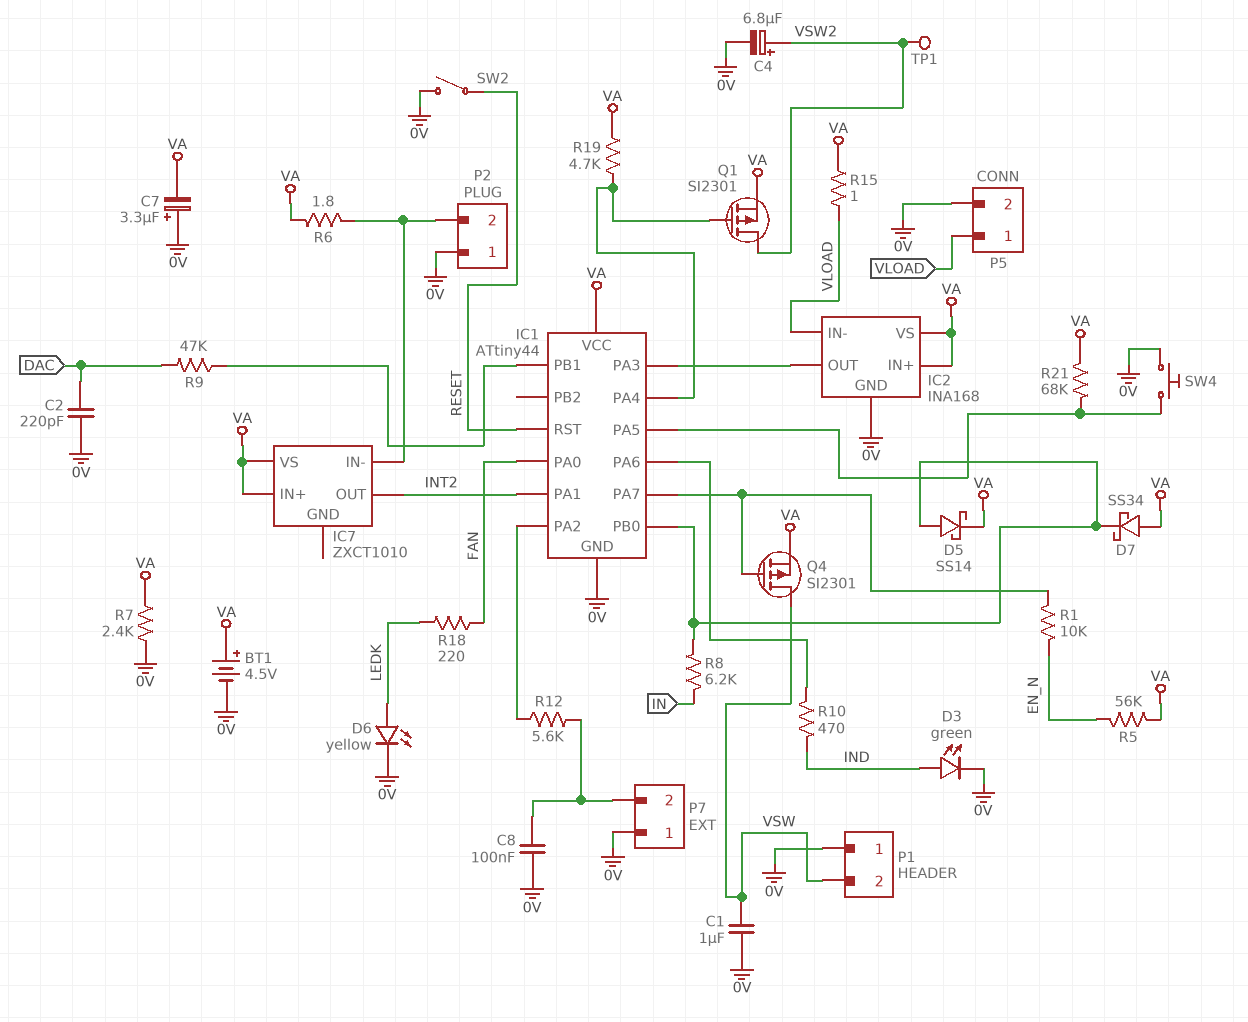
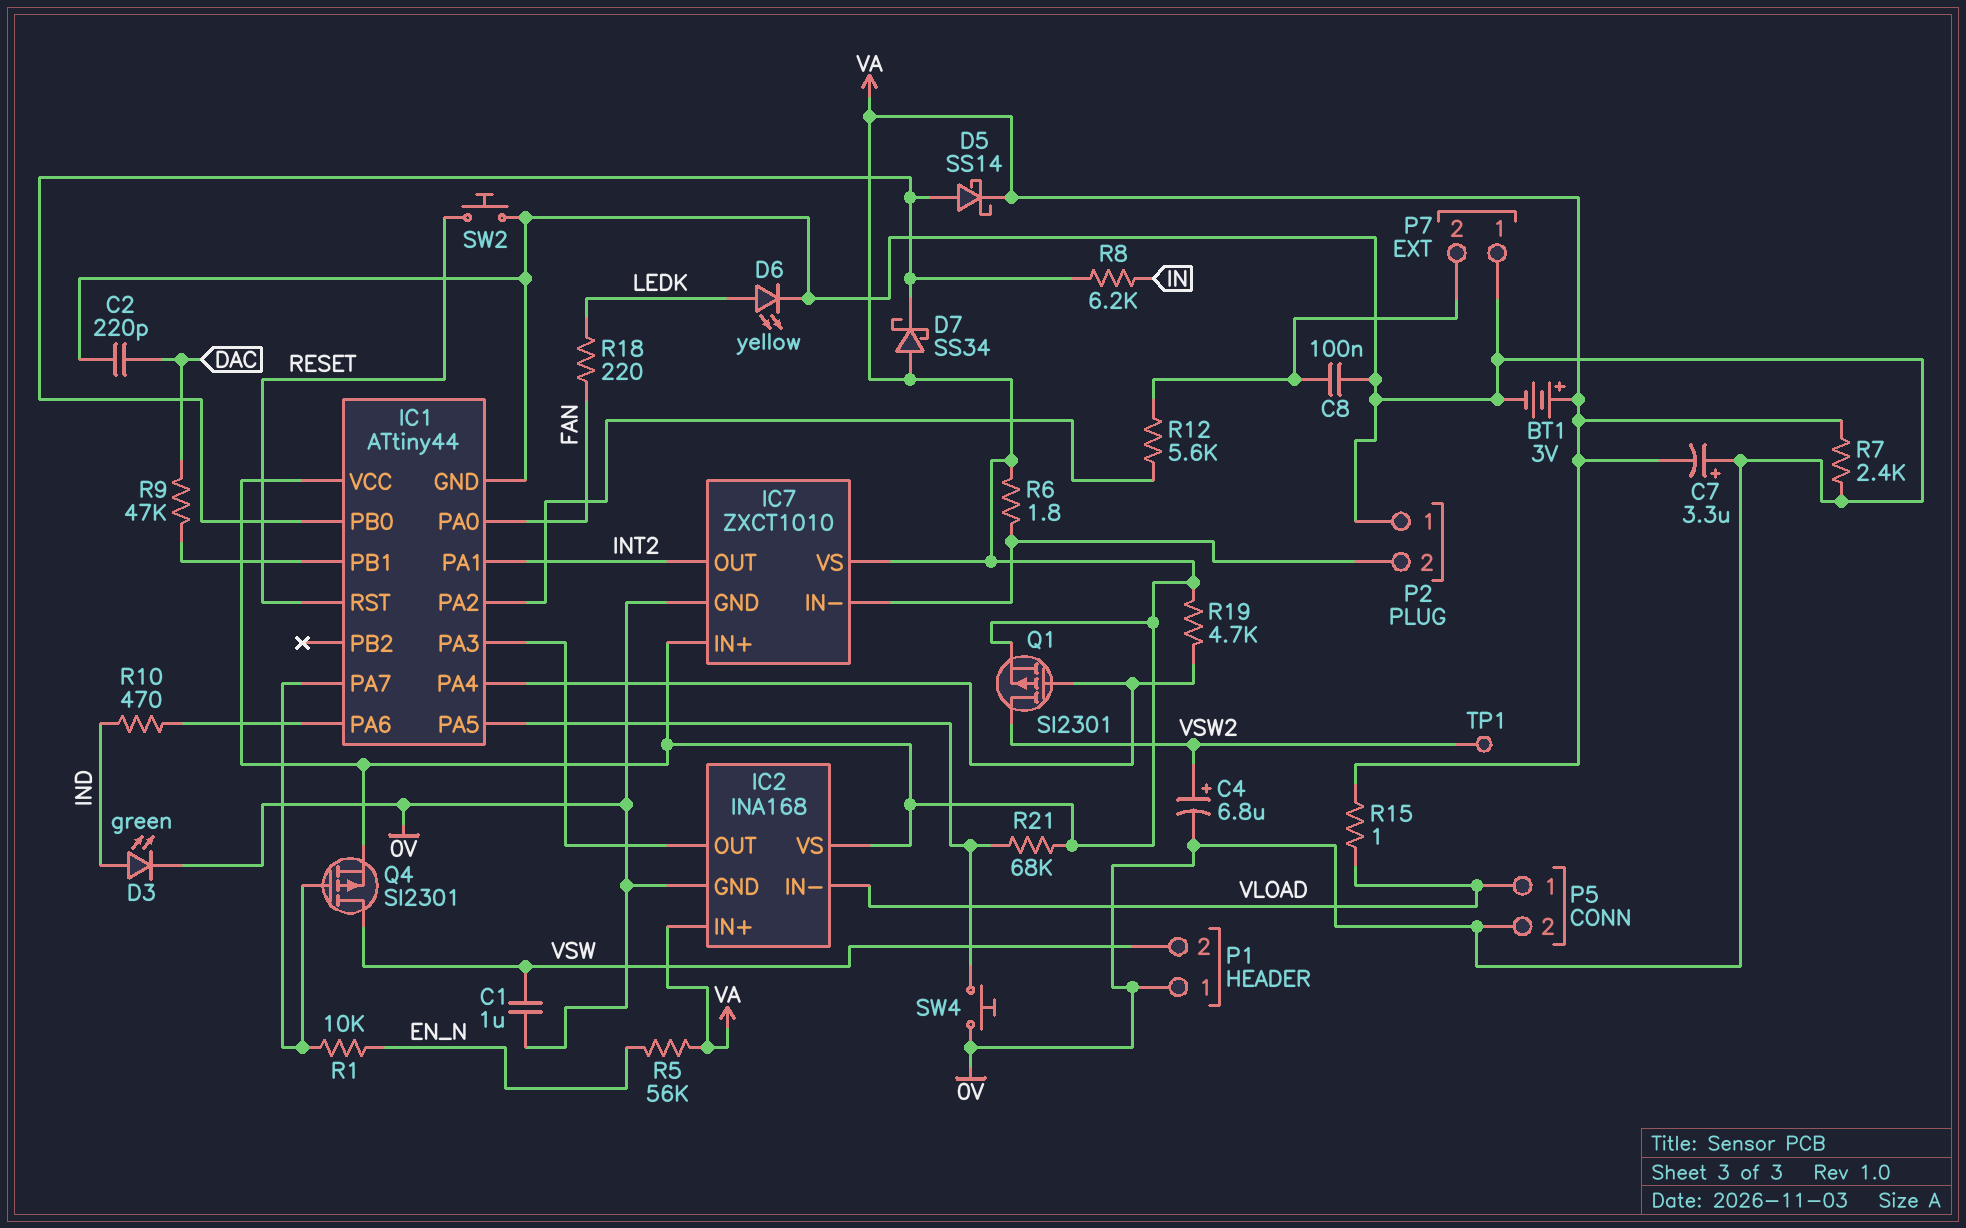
BT1: 4.5V (plus VA, minus 0V) -> 3V (plus VA, minus 0V)
IC7 pin GND: none -> 0V
SW2: switch (0V, RESET) -> button (0V, RESET)

